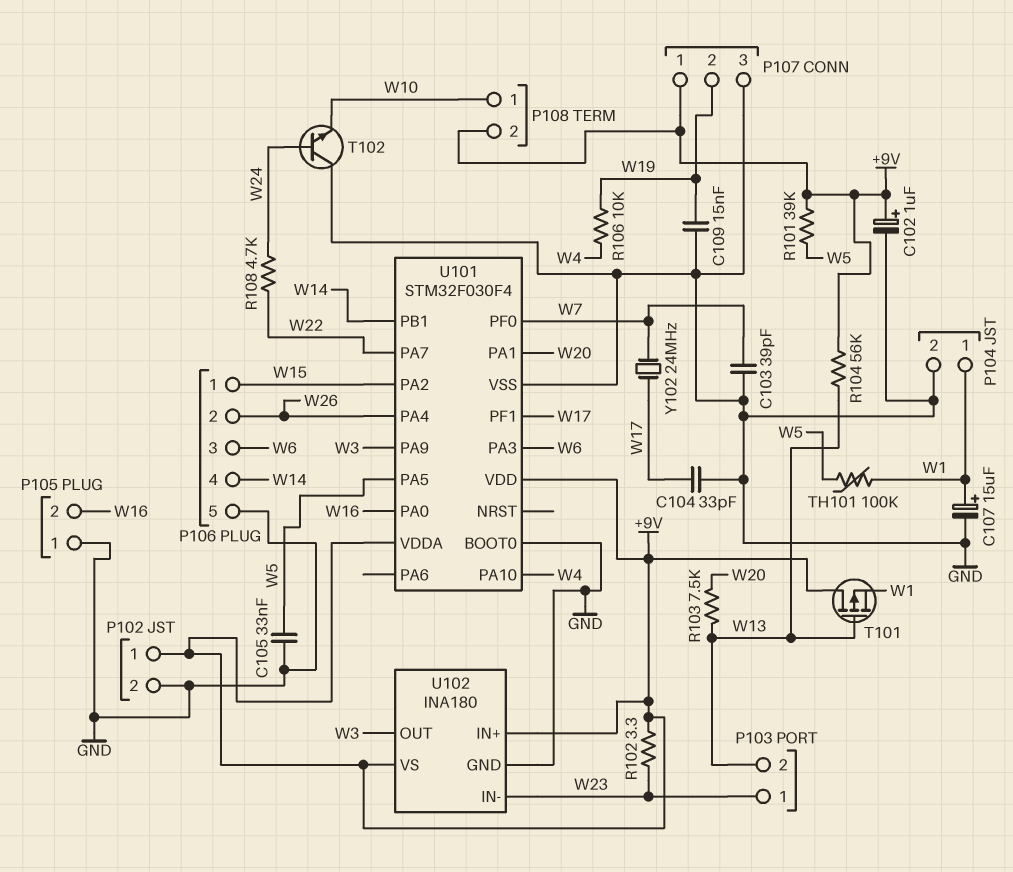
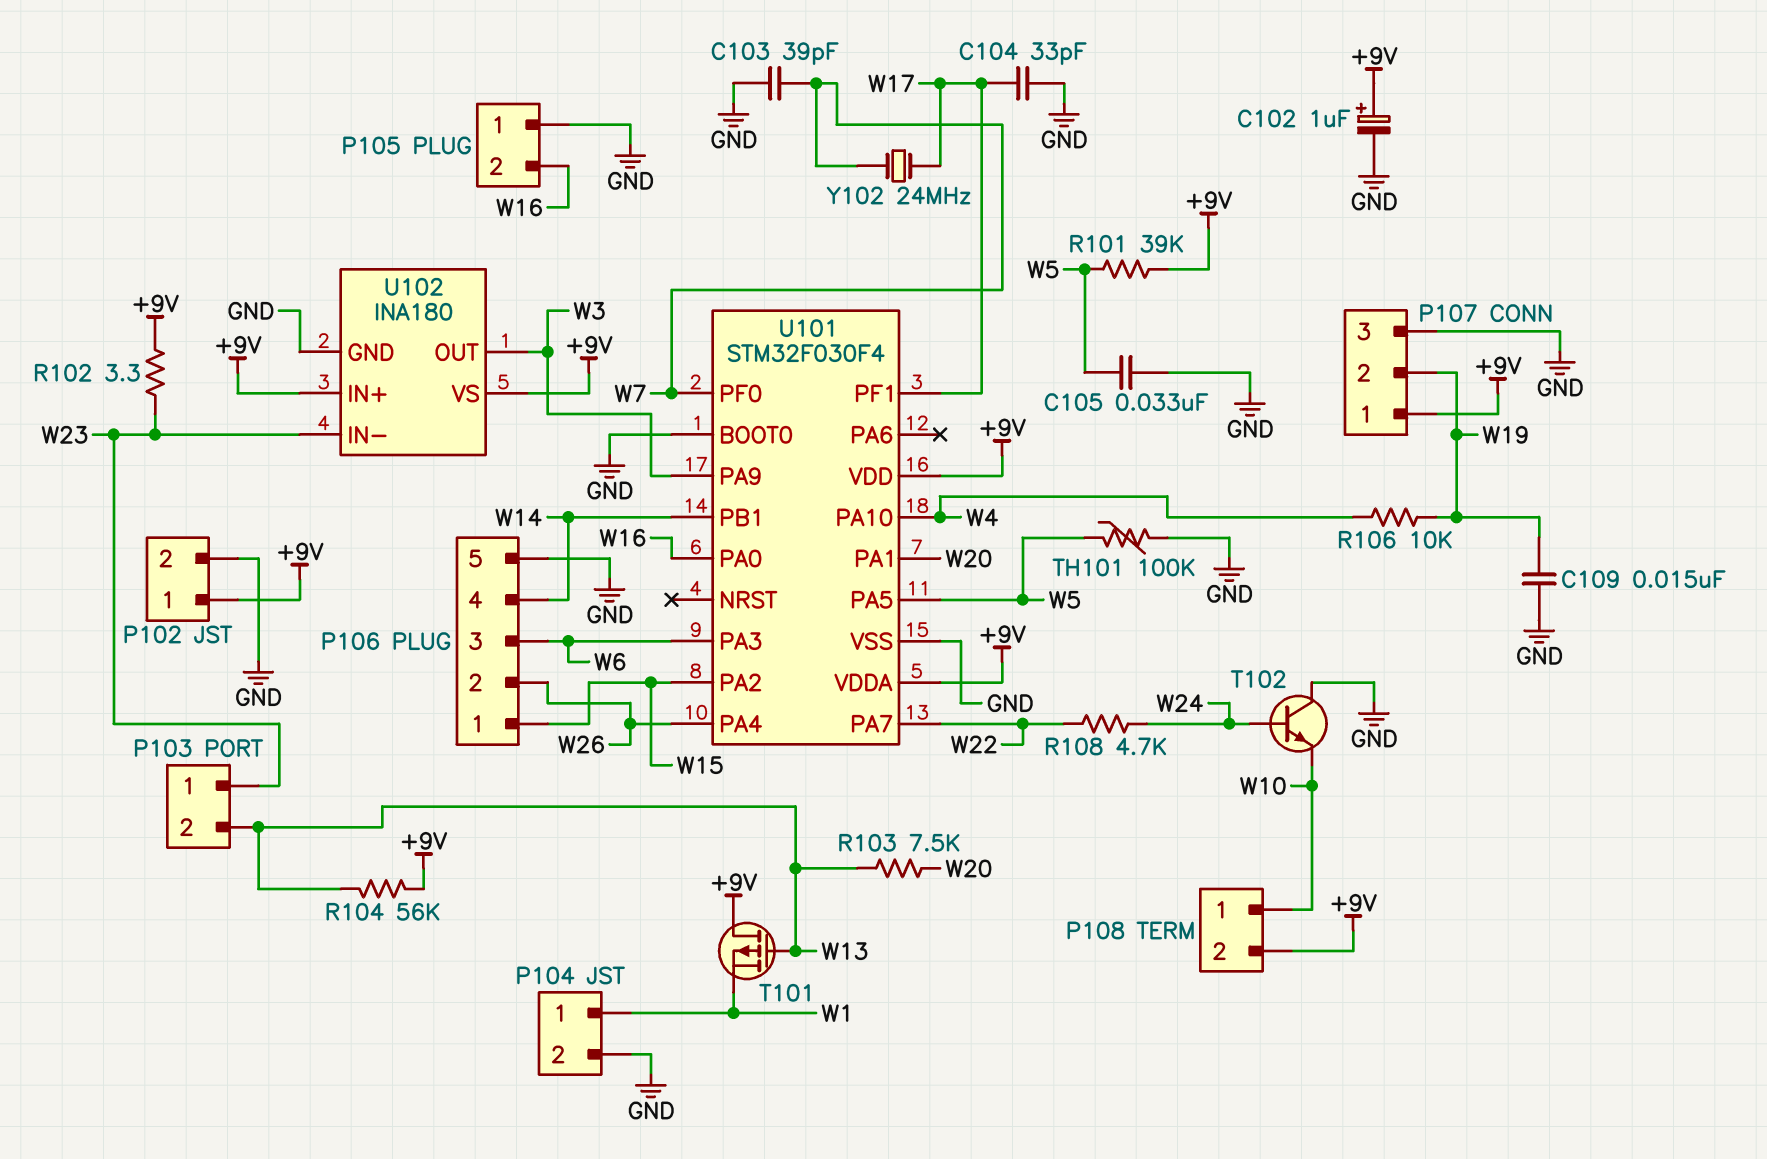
C107: 15uF (plus W1, minus GND) -> none
TH101: 100k (W1, W5) -> 100k (GND, W5)

